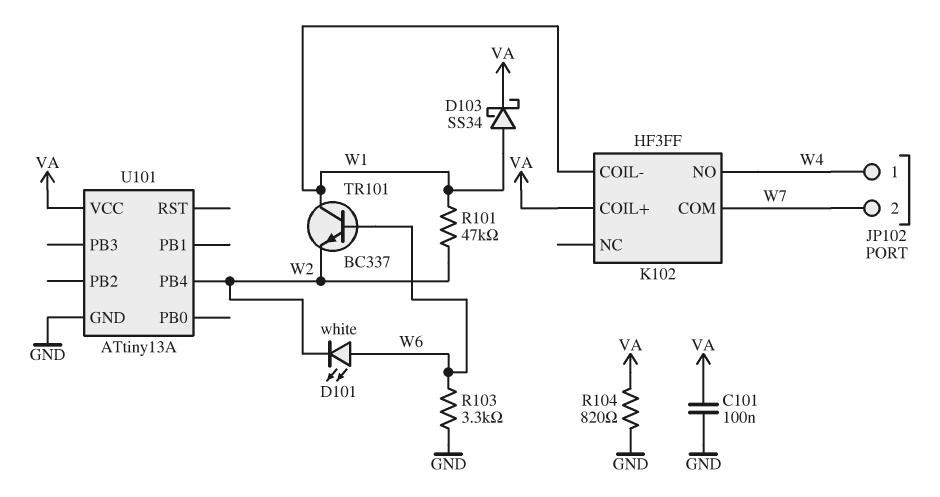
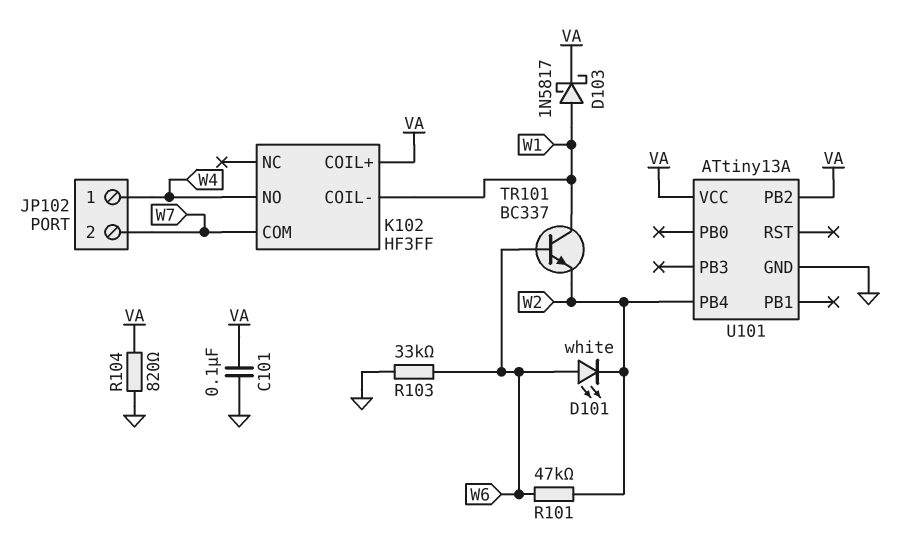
D103: schottky SS34 (A W1, K VA) -> schottky 1N5817 (A W1, K VA)
R101: 47k (W1, W2) -> 47k (W2, W6)
R103: 3.3k (GND, W6) -> 33k (GND, W6)
U101 pin PB2: none -> VA

